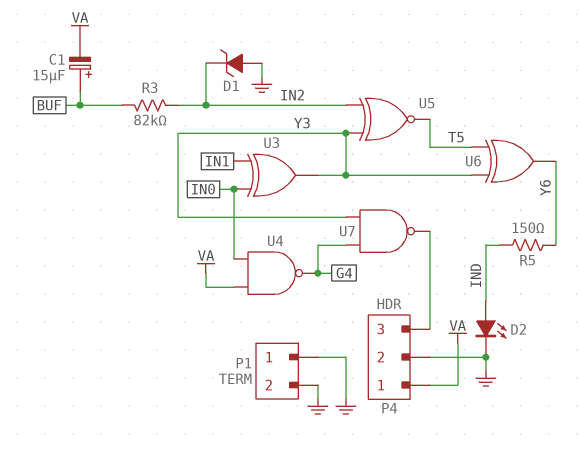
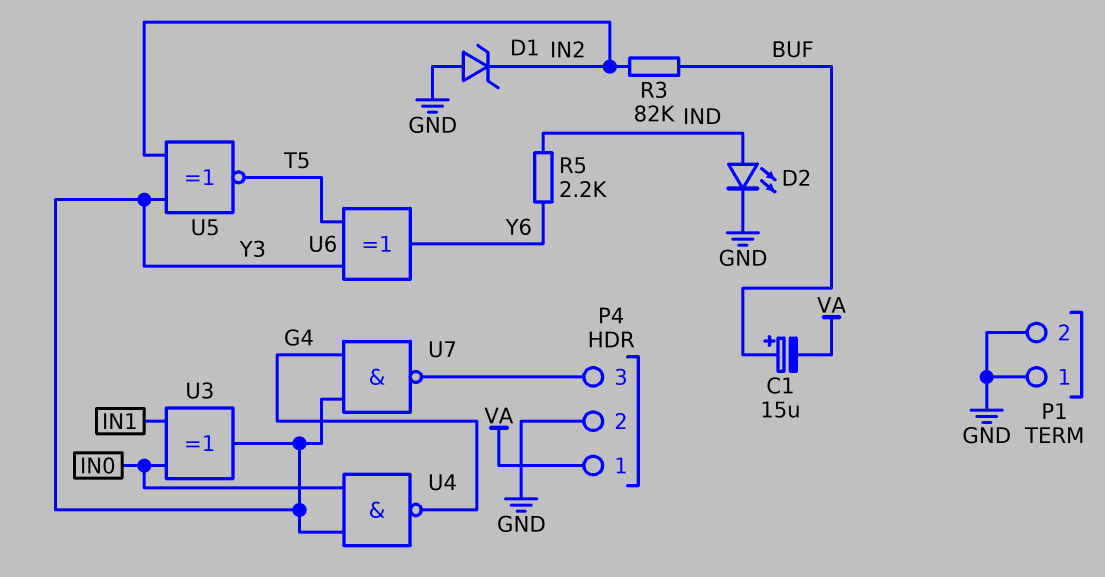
R5: 150 (IND, Y6) -> 2.2k (IND, Y6)
U4: NAND (in IN0, in VA, out G4) -> NAND (in IN0, in Y3, out G4)

